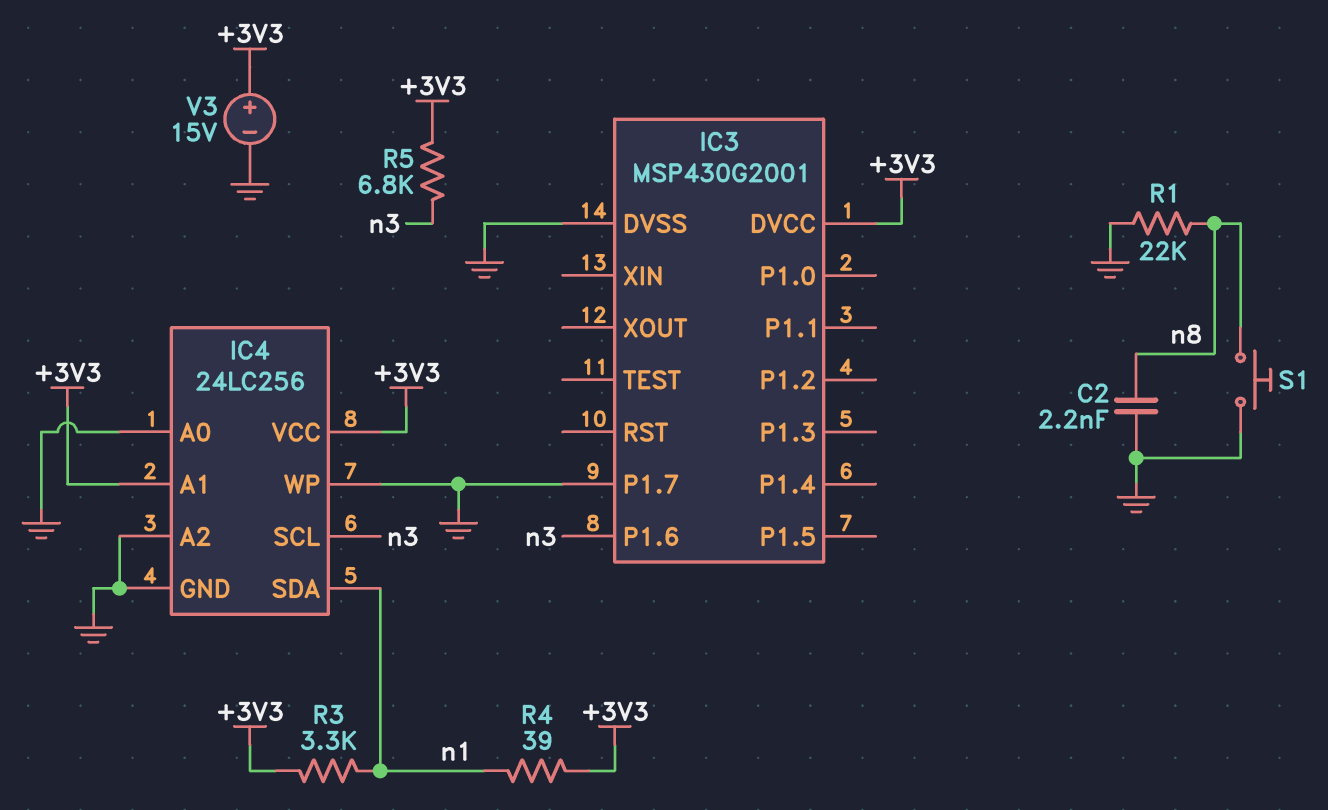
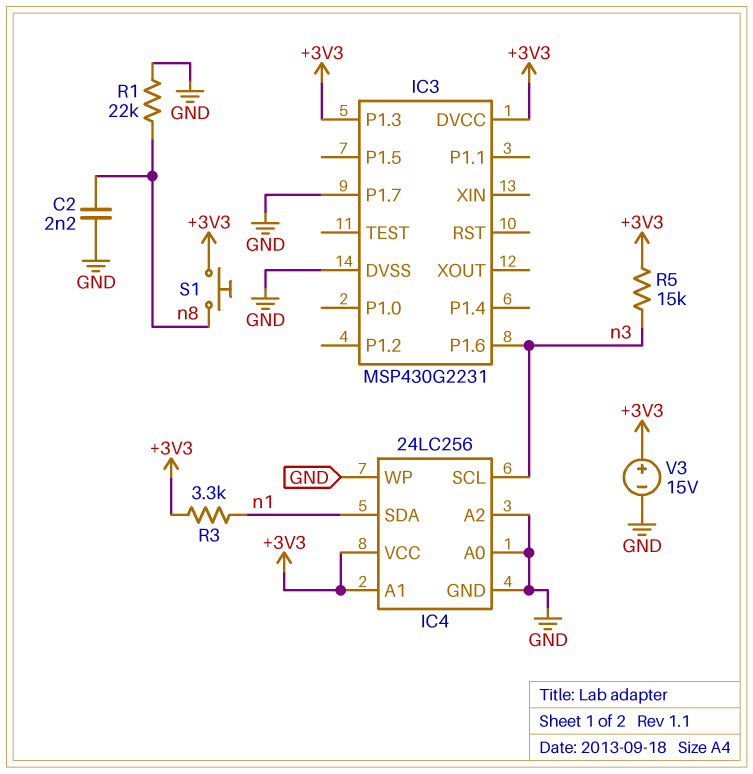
IC3: MSP430G2001 -> MSP430G2231
IC3 pin P1.3: none -> +3V3
R4: 39 (+3V3, n1) -> none
R5: 6.8k (+3V3, n3) -> 15k (+3V3, n3)
S1: button (GND, n8) -> button (+3V3, n8)

